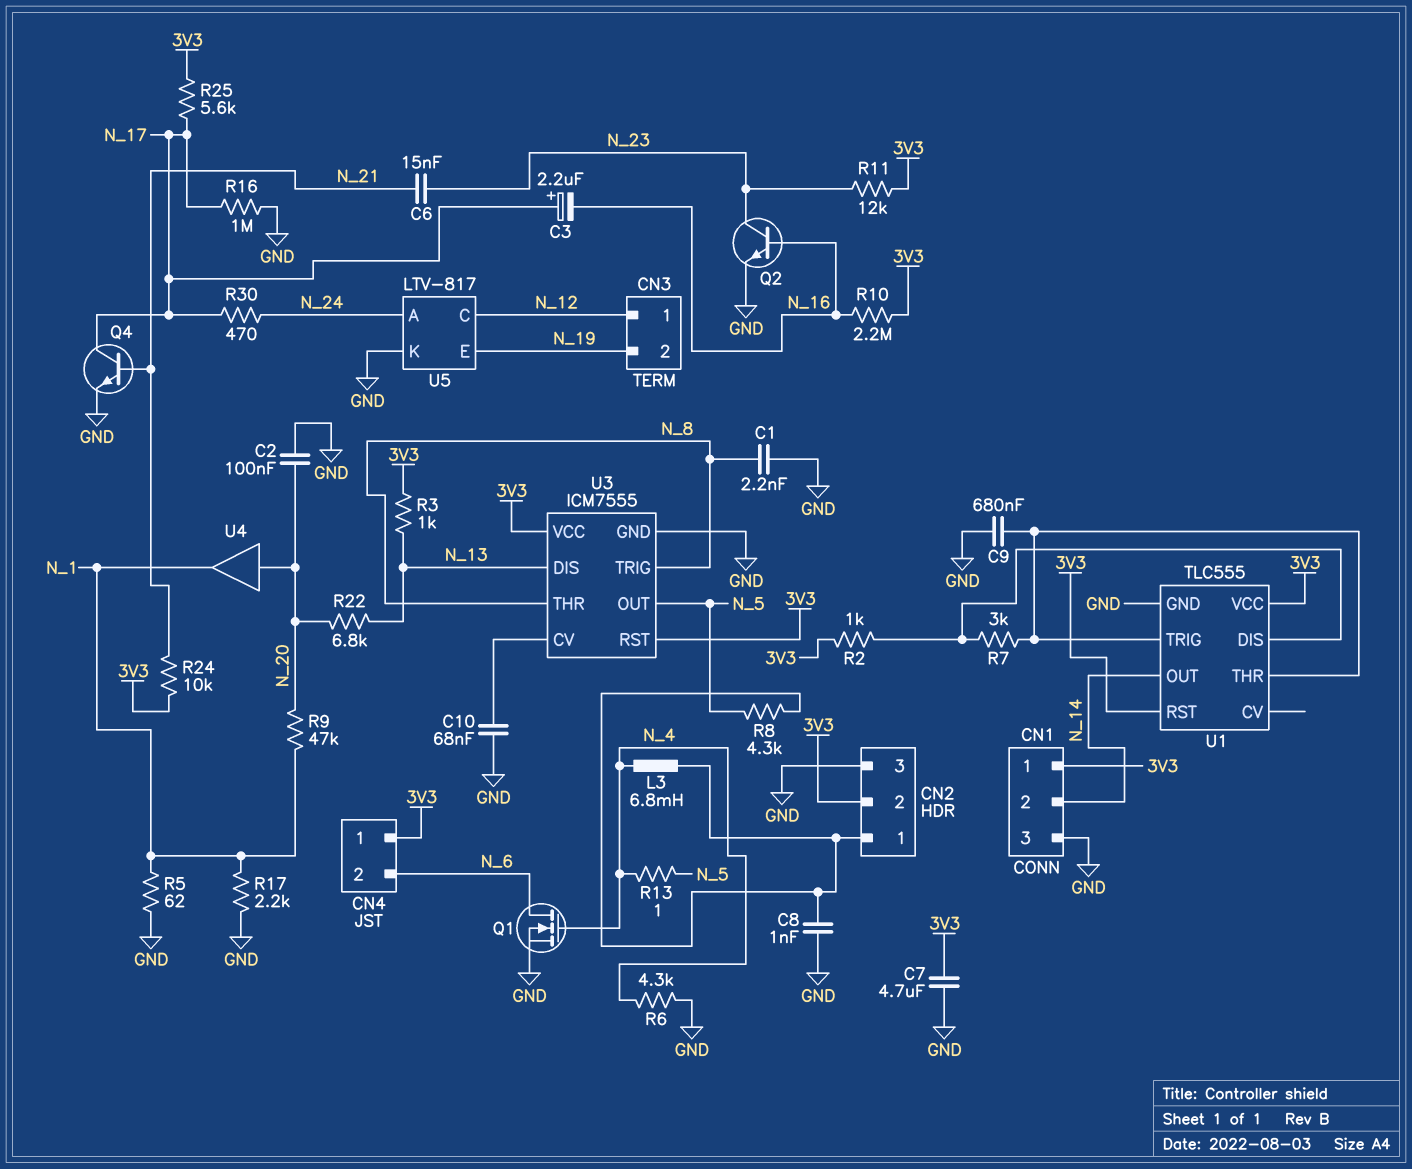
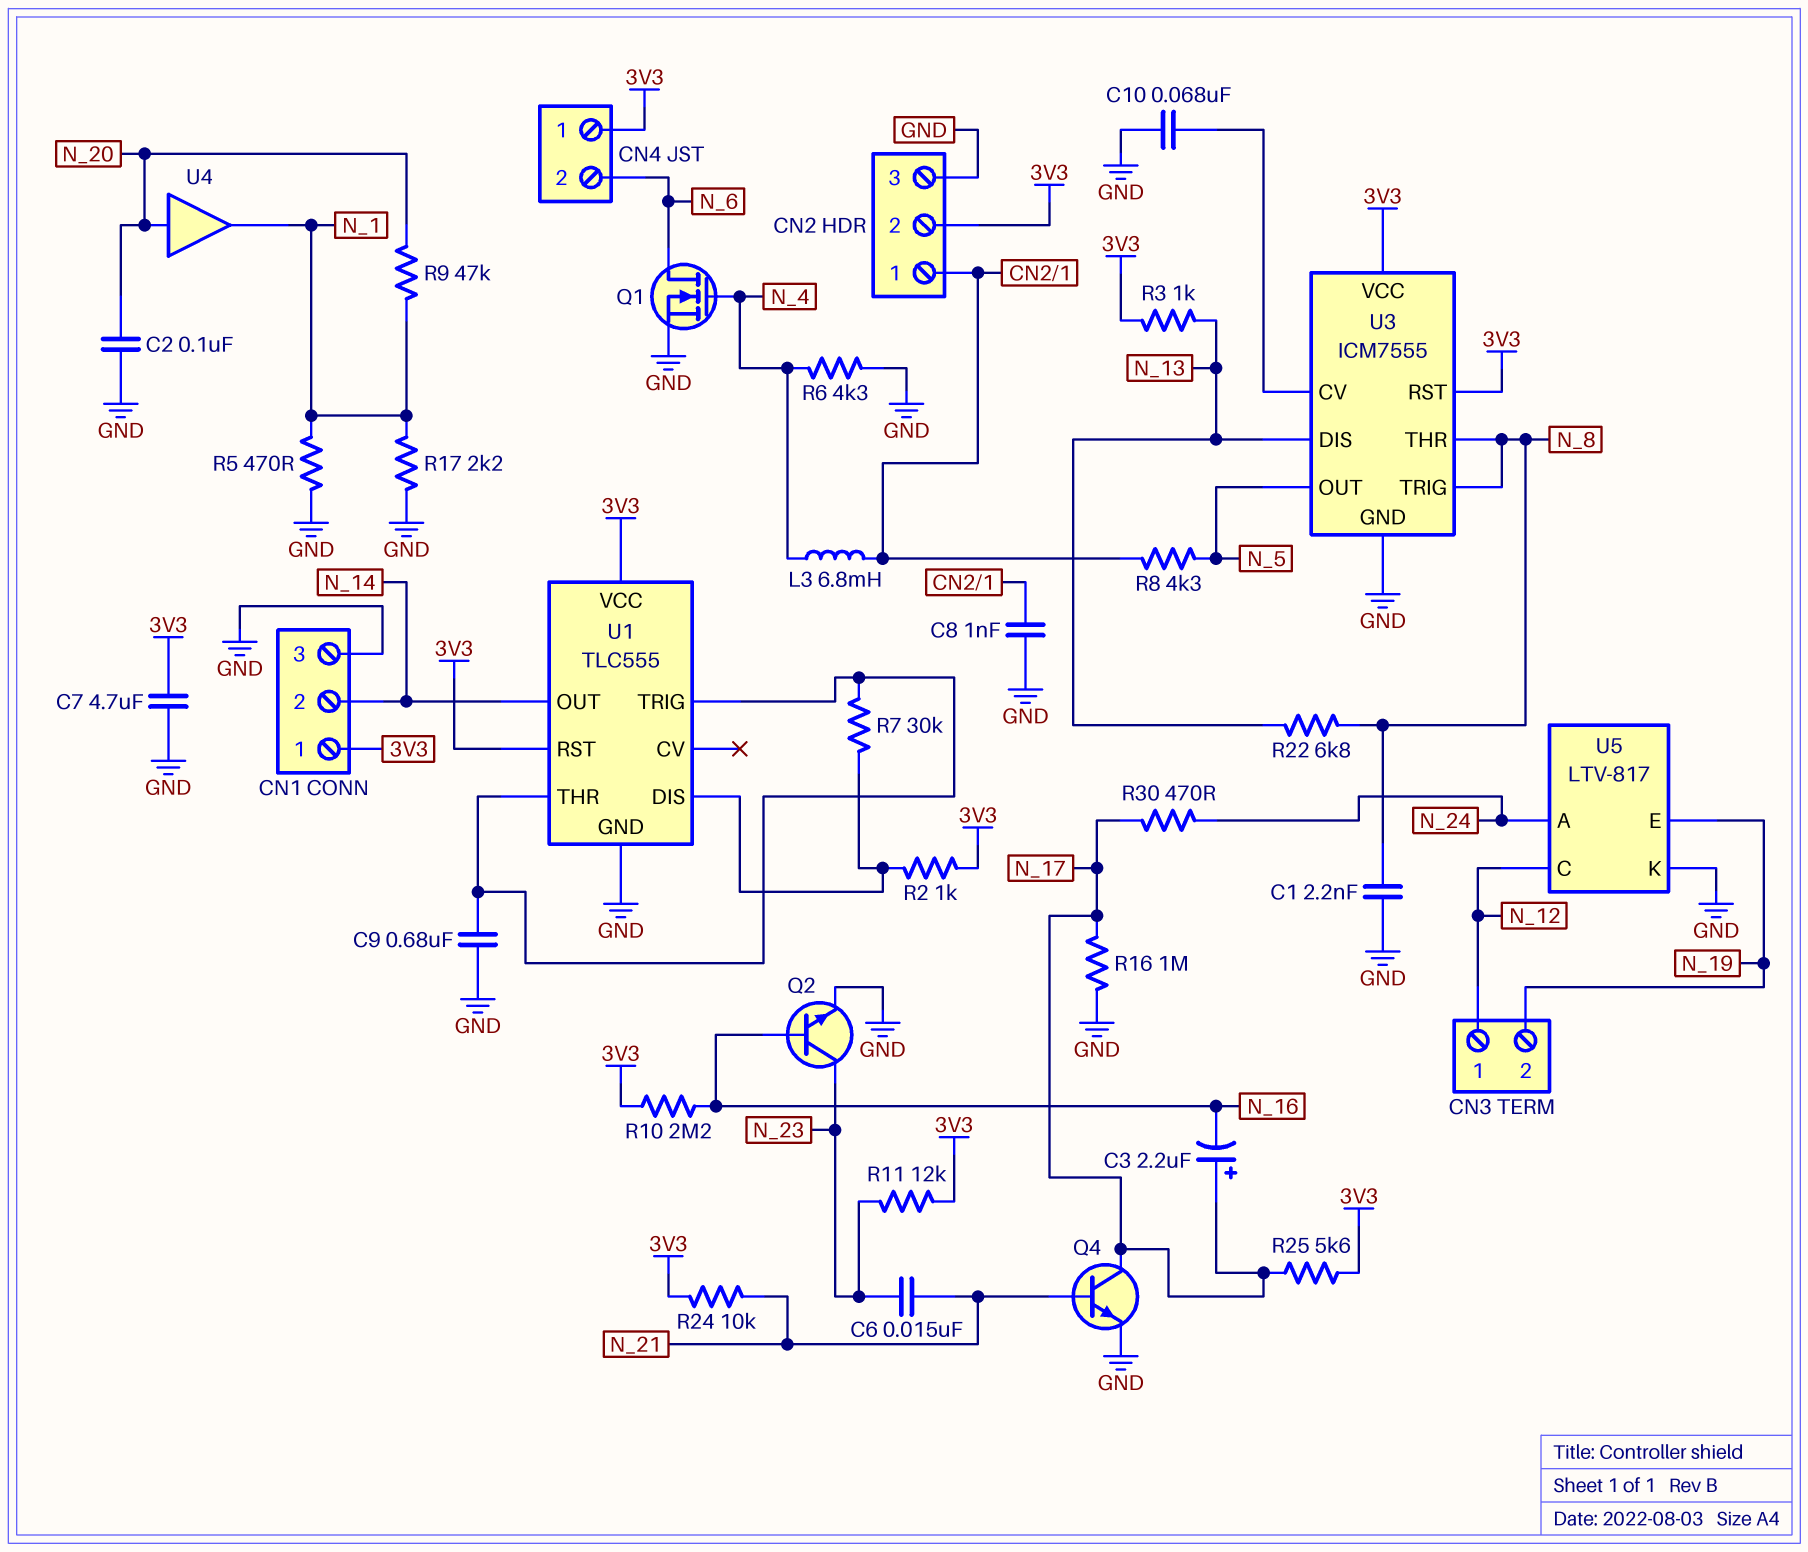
R5: 62 (GND, N_1) -> 470 (GND, N_1)
R7: 3k (U1/DIS, U1/THR) -> 30k (U1/DIS, U1/THR)
R13: 1 (N_4, N_5) -> none
R22: 6.8k (N_13, N_20) -> 6.8k (N_8, N_13)

